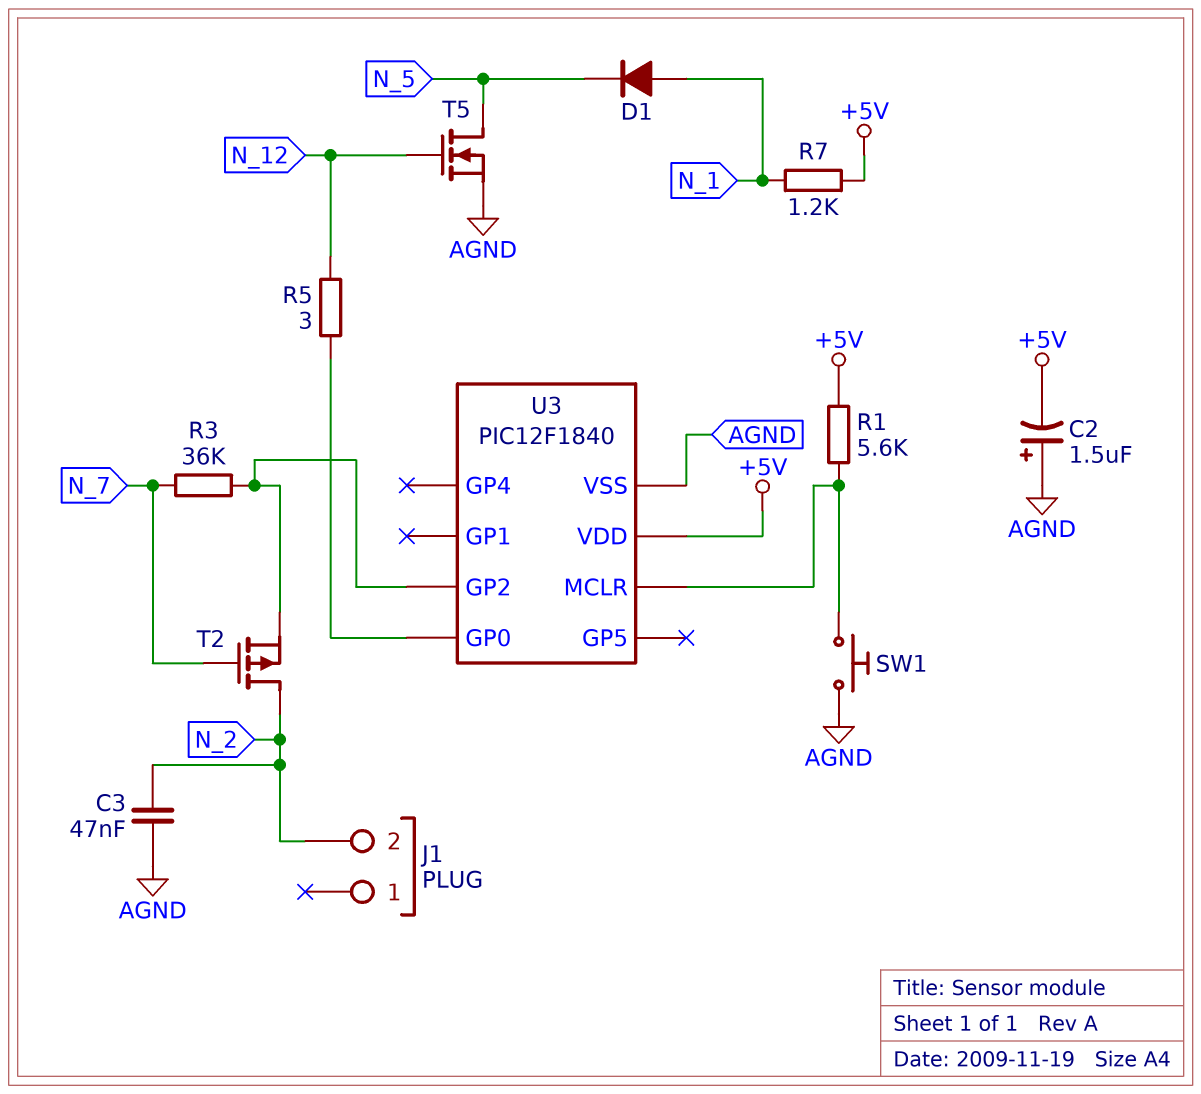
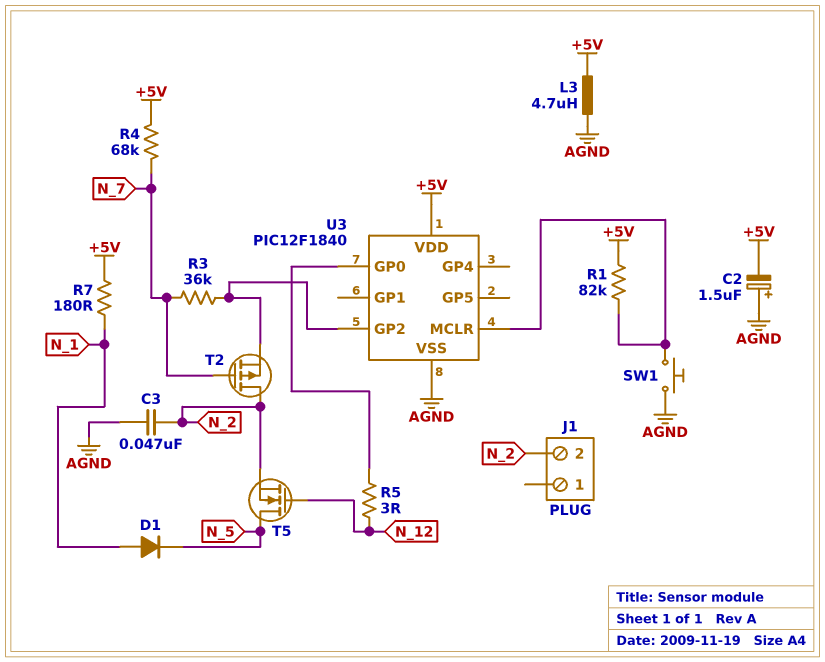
L3: none -> 4.7uH (+5V, AGND)
R1: 5.6k (+5V, U3/MCLR) -> 82k (+5V, U3/MCLR)
R4: none -> 68k (+5V, N_7)
R7: 1.2k (+5V, N_1) -> 180 (+5V, N_1)
T5: NMOS (G N_12, D N_5, S AGND) -> NMOS (G N_12, D N_5, S N_2)

